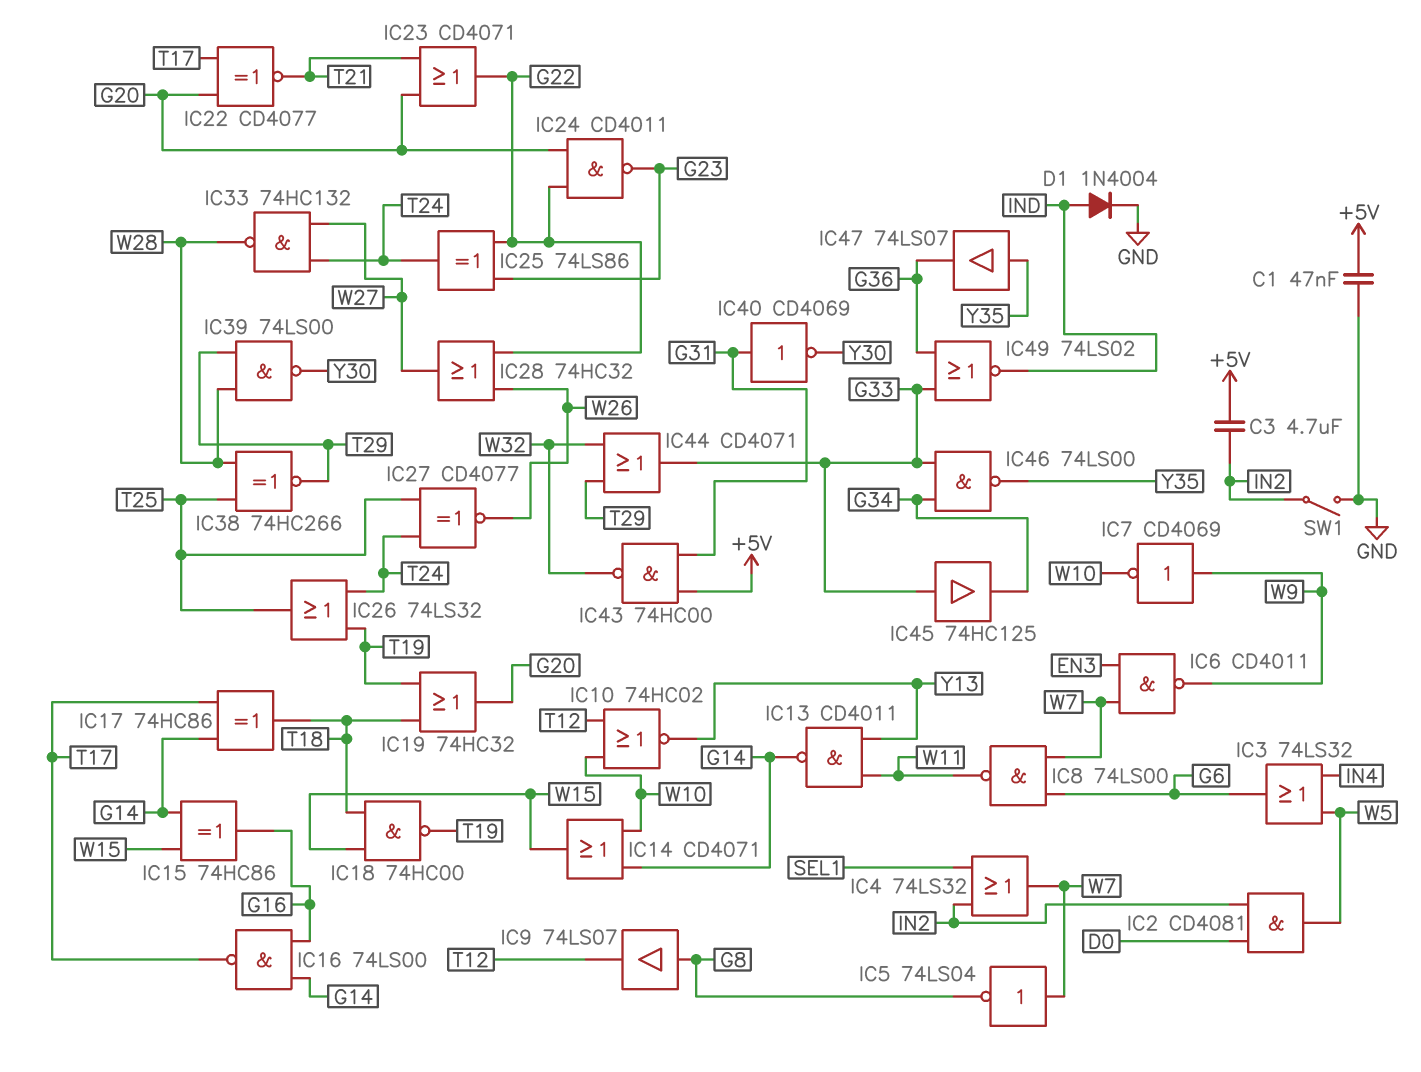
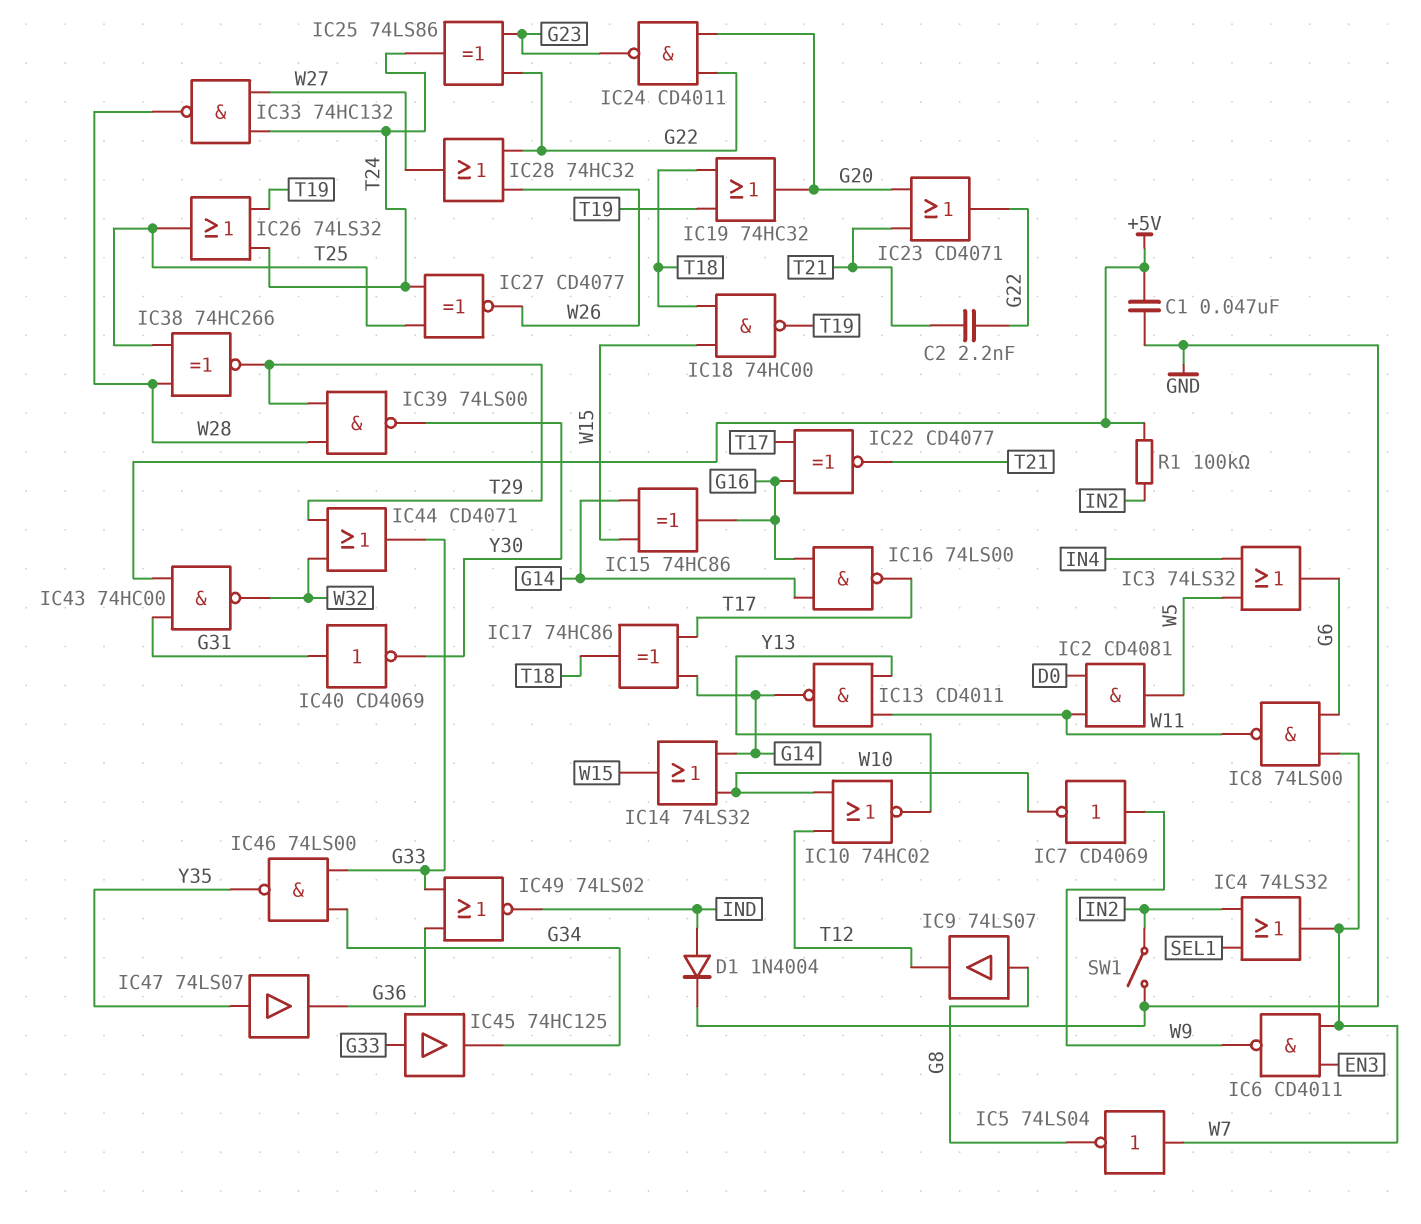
C2: none -> 2.2nF (G22, T21)
C3: 4.7uF (+5V, IN2) -> none
IC2: AND CD4081 (in D0, in IN2, out W5) -> AND CD4081 (in D0, in W11, out W5)
IC14: OR CD4071 (in G14, in W10, out W15) -> OR 74LS32 (in G14, in W10, out W15)
IC22: XNOR CD4077 (in G20, in T17, out T21) -> XNOR CD4077 (in G16, in T17, out T21)
R1: none -> 100k (+5V, IN2)

